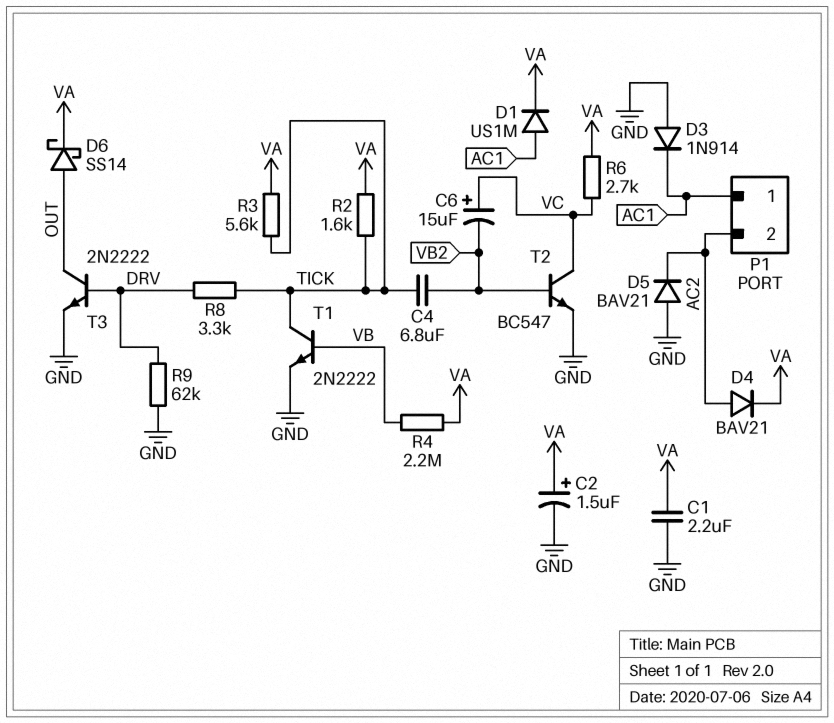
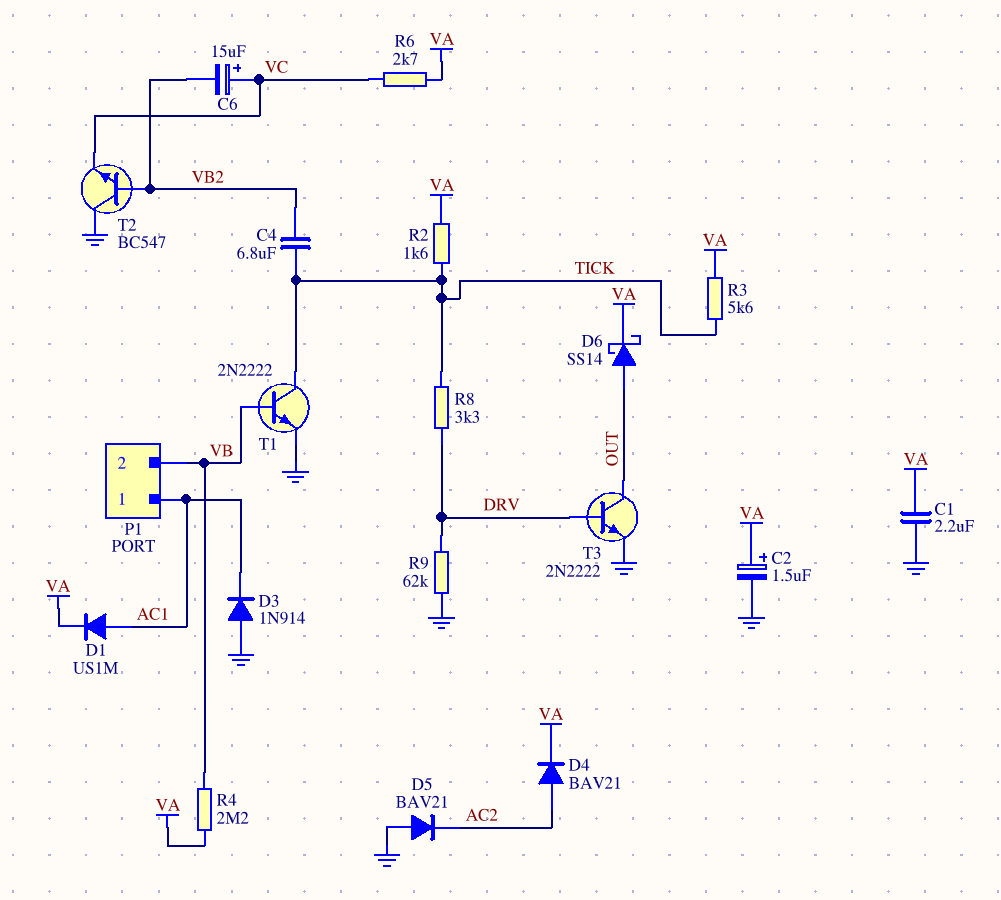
P1 pin 2: AC2 -> VB
T2: NPN BC547 (B VB2, C VC, E GND) -> NPN BC547 (B VB2, C GND, E VC)

